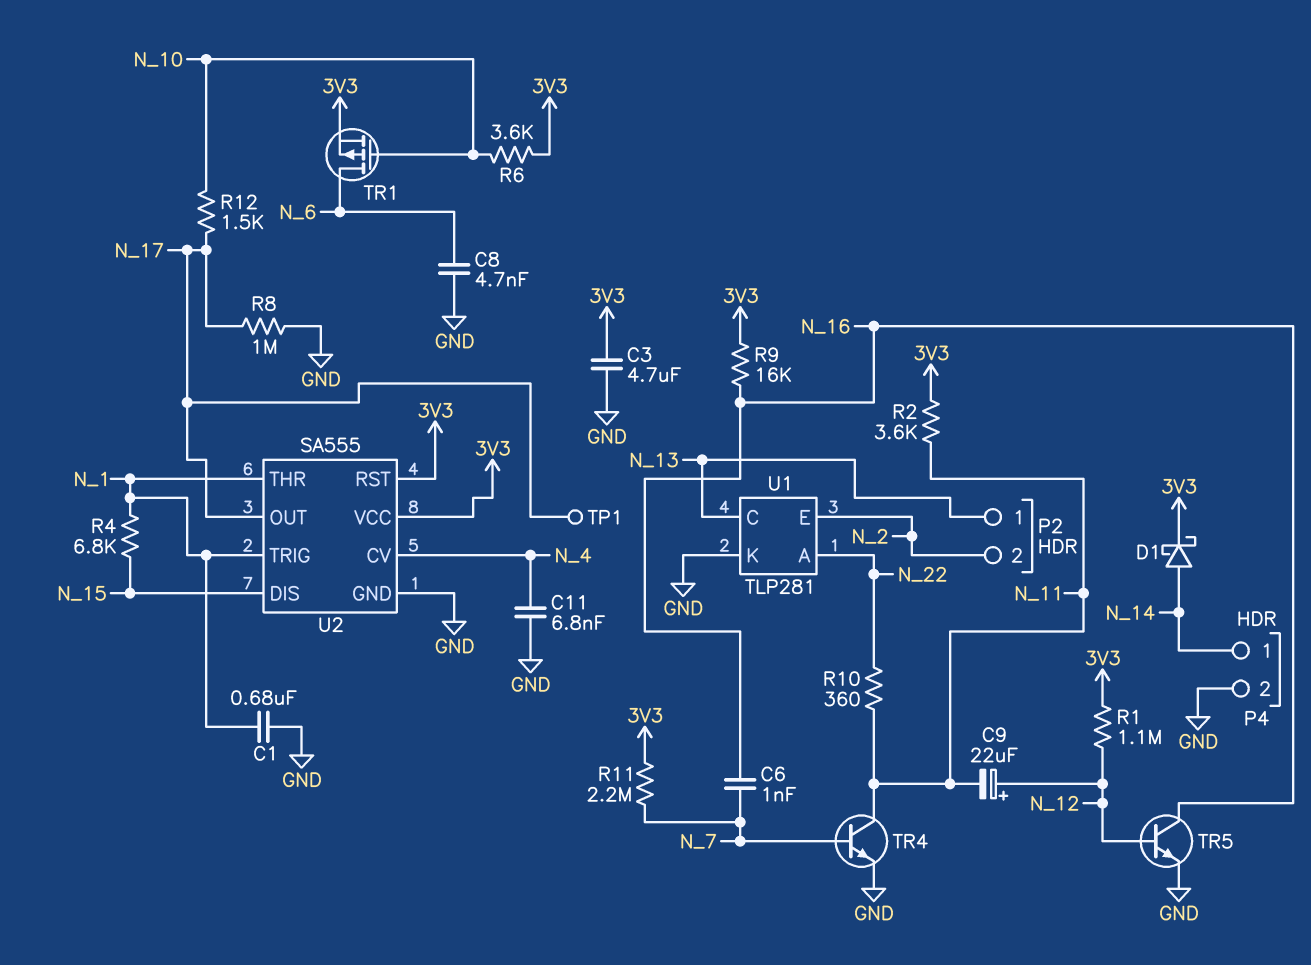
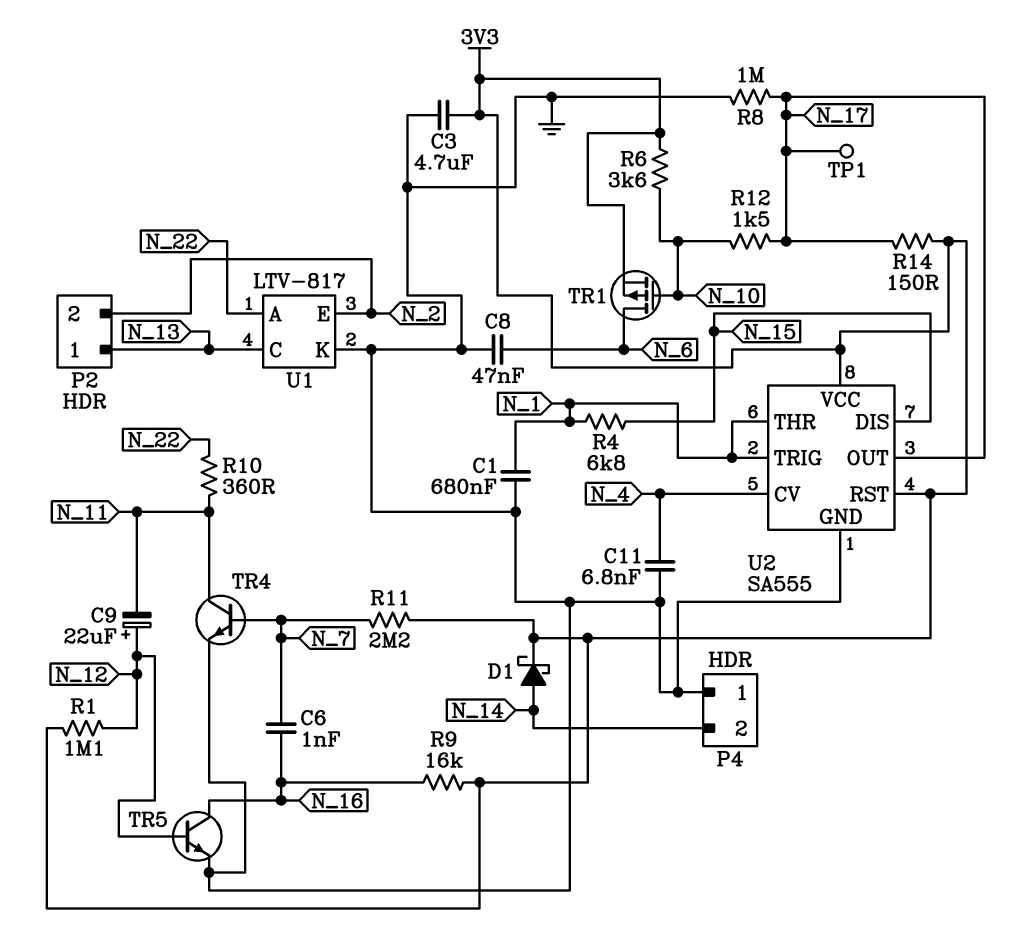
C8: 4.7nF (GND, N_6) -> 47nF (GND, N_6)
P4 pin 1: N_14 -> GND
P4 pin 2: GND -> N_14
R2: 3.6k (3V3, N_11) -> none
R14: none -> 150 (3V3, N_17)
U1: TLP281 -> LTV-817

